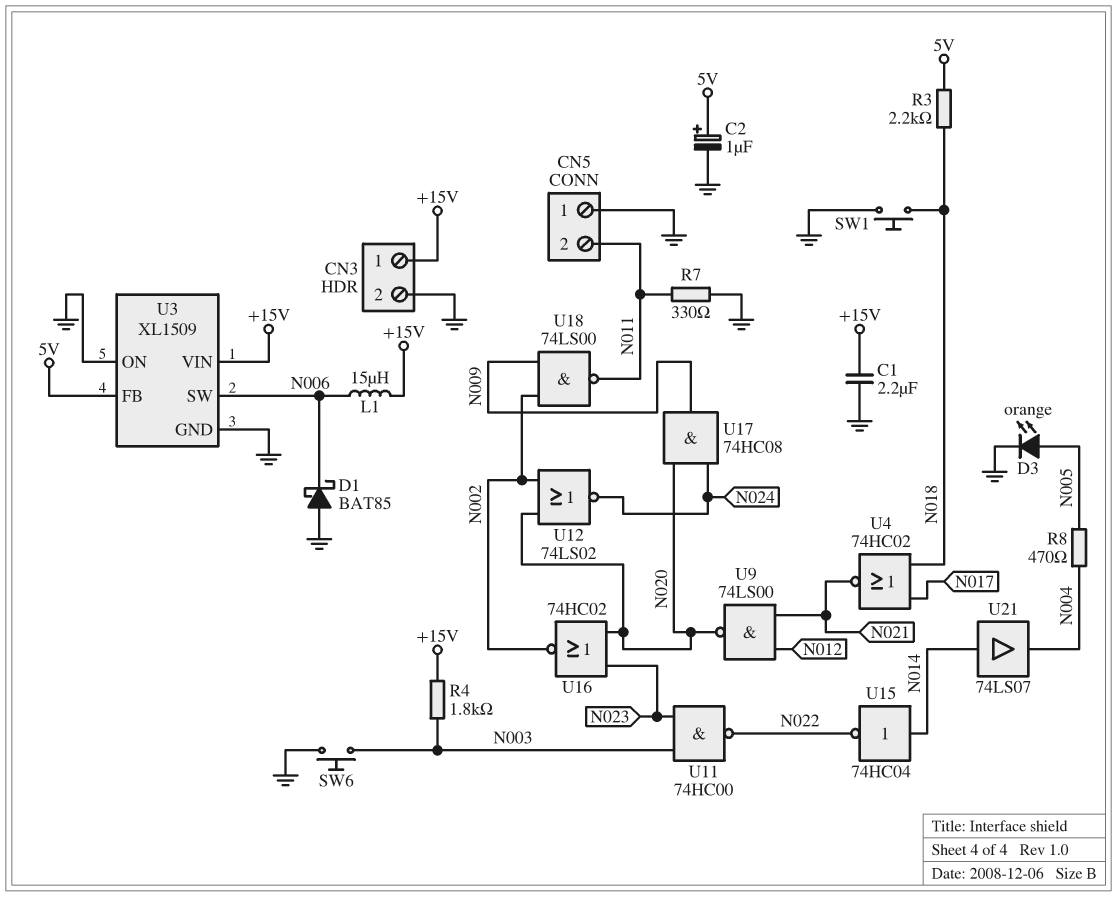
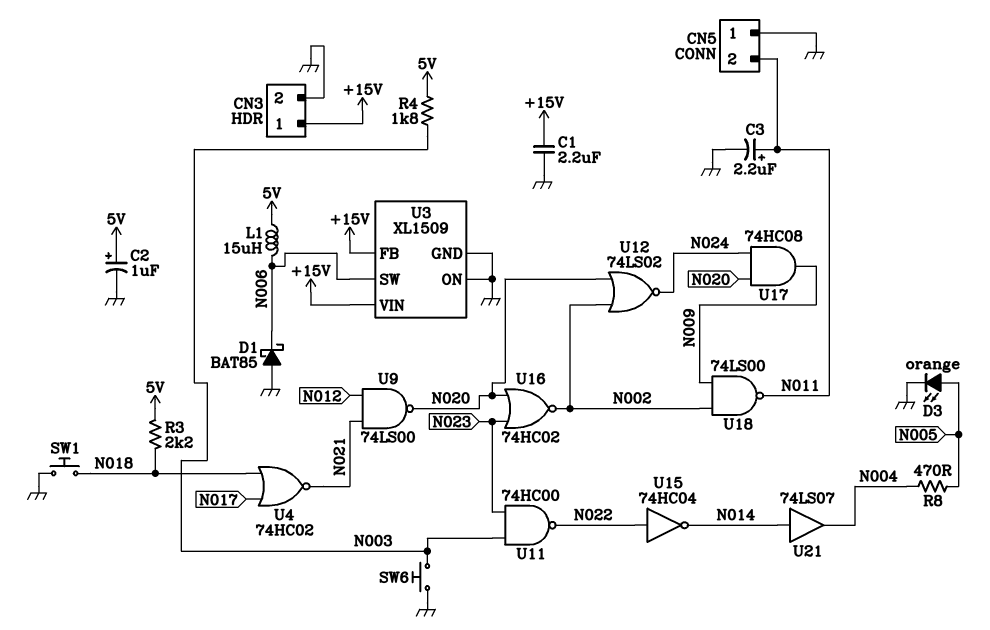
C3: none -> 2.2uF (plus N011, minus GND)
L1: 15uH (+15V, N006) -> 15uH (5V, N006)
R4: 1.8k (+15V, N003) -> 1.8k (5V, N003)
R7: 330 (GND, N011) -> none
U3 pin FB: 5V -> +15V
U15: NOT 74HC04 (in N014, out N022) -> NOT 74HC04 (in N022, out N014)

